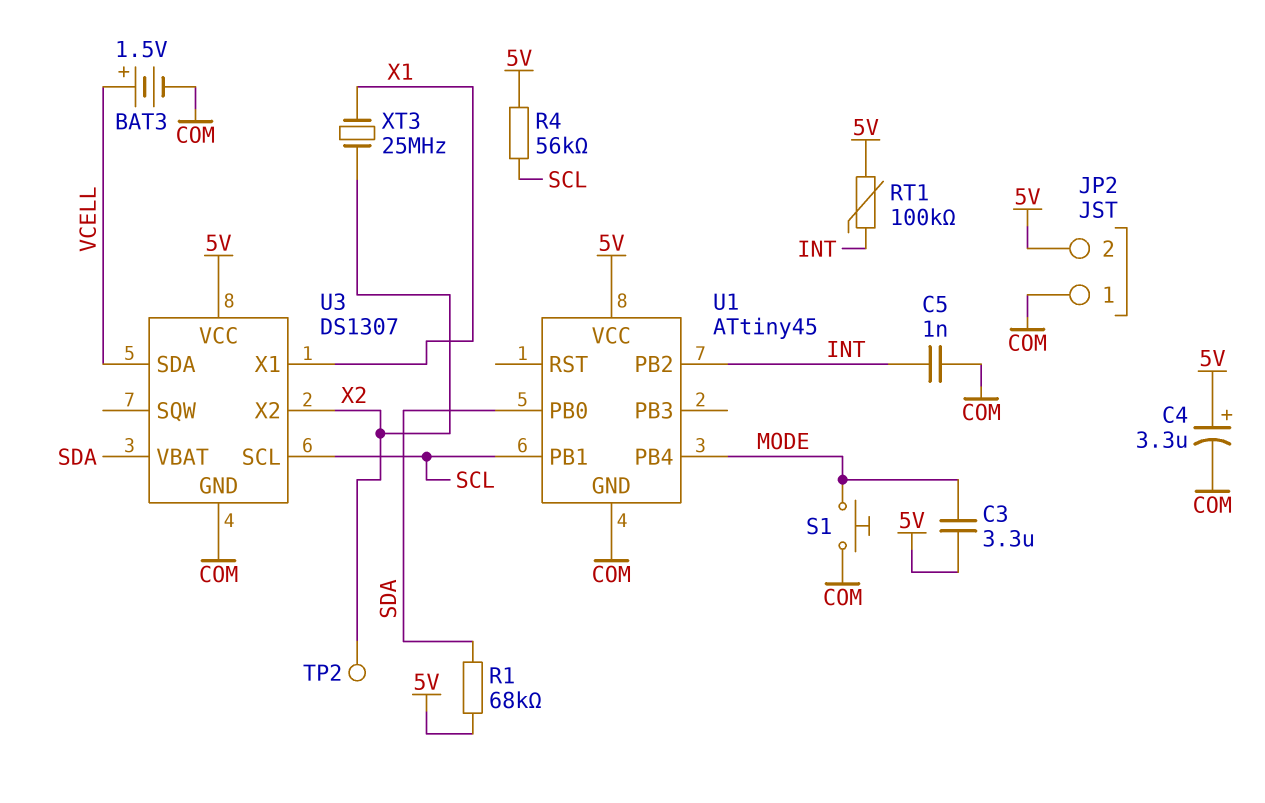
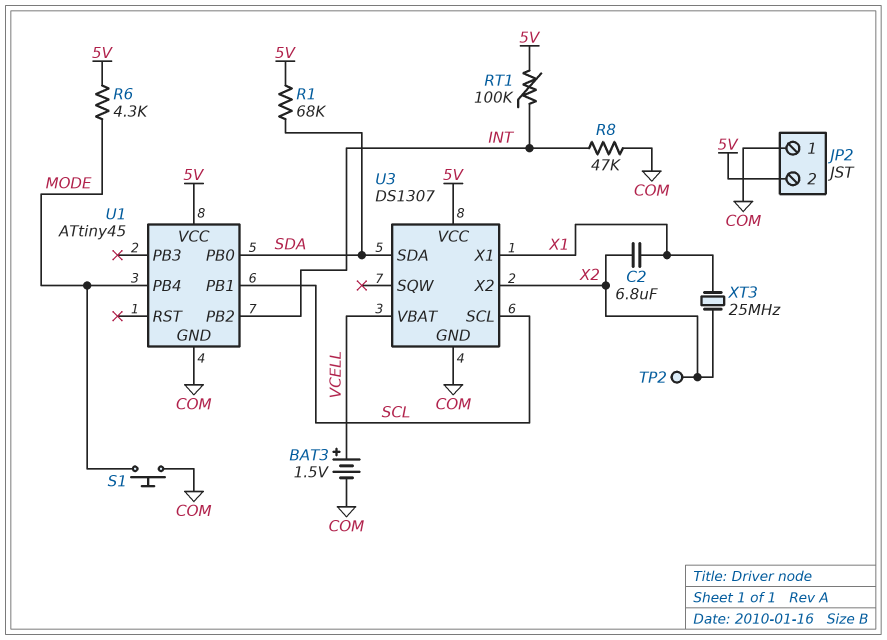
C2: none -> 6.8uF (X1, X2)
C3: 3.3uF (5V, MODE) -> none
C4: 3.3uF (plus 5V, minus COM) -> none
C5: 1nF (COM, INT) -> none
R4: 56k (5V, SCL) -> none
R6: none -> 4.3k (5V, MODE)
R8: none -> 47k (COM, INT)
U3 pin SDA: VCELL -> SDA
U3 pin VBAT: SDA -> VCELL

